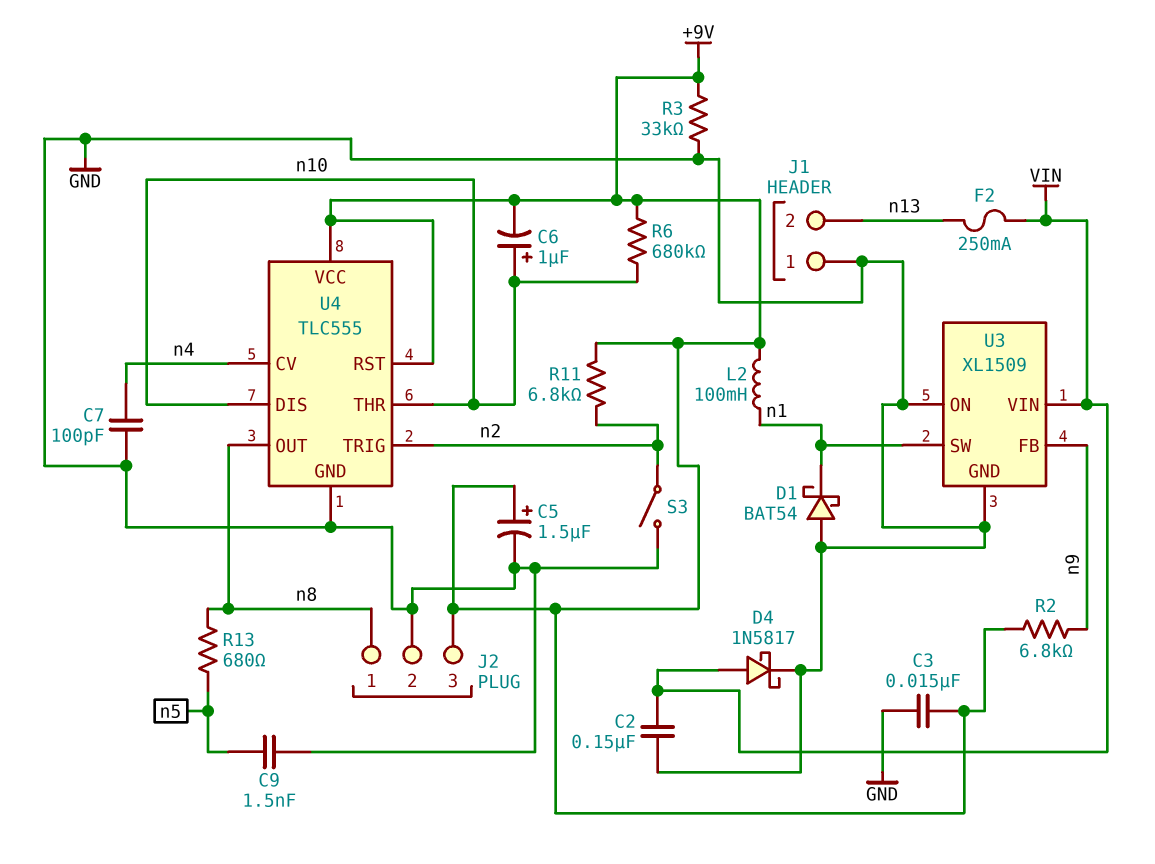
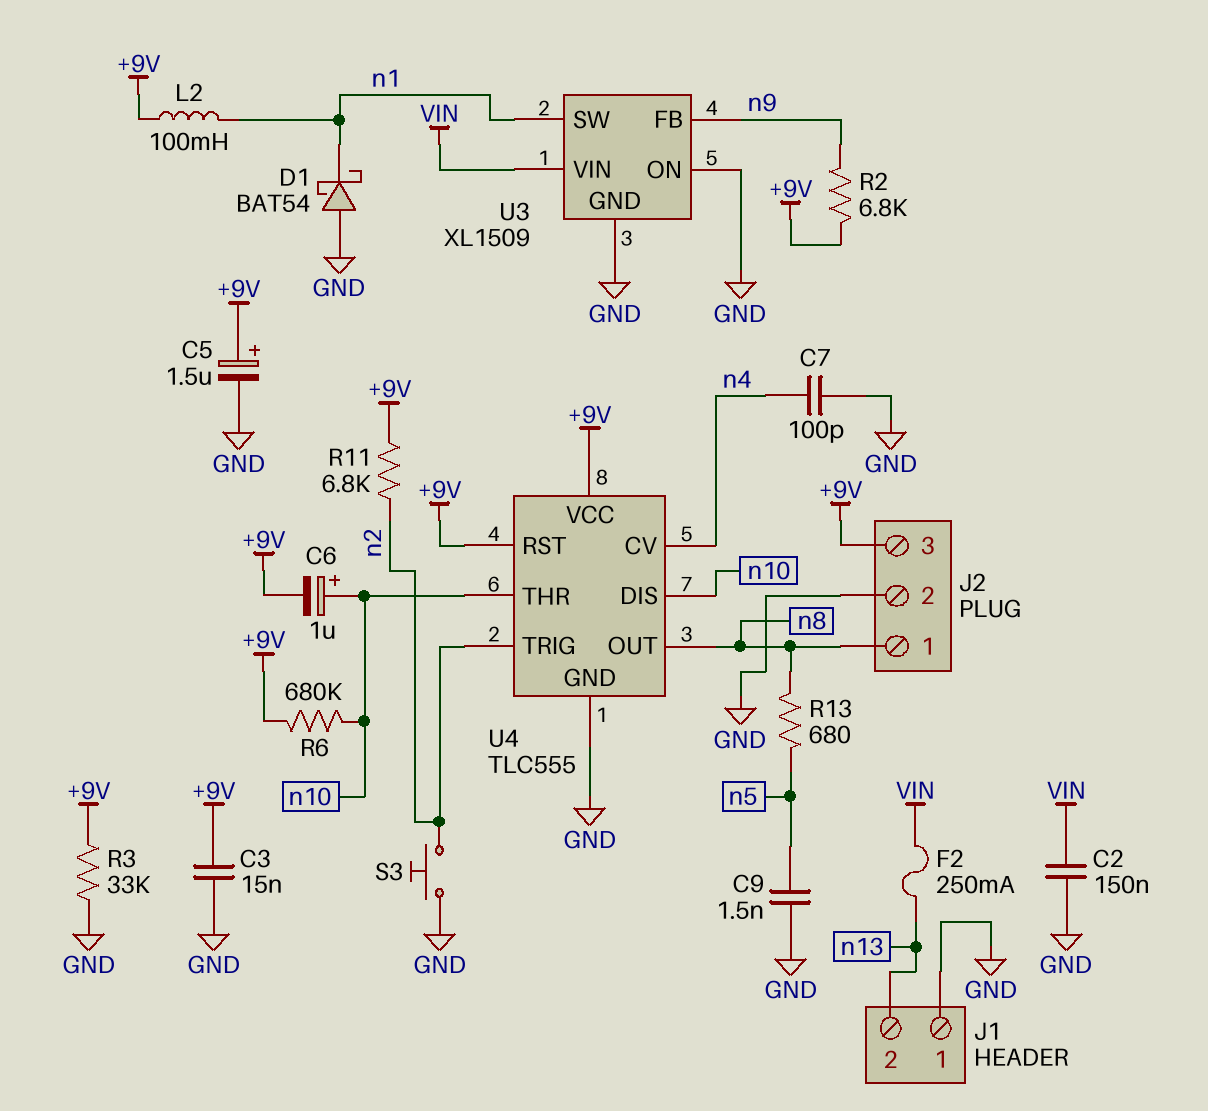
D4: schottky 1N5817 (A VIN, K GND) -> none
S3: switch (GND, n2) -> button (GND, n2)

